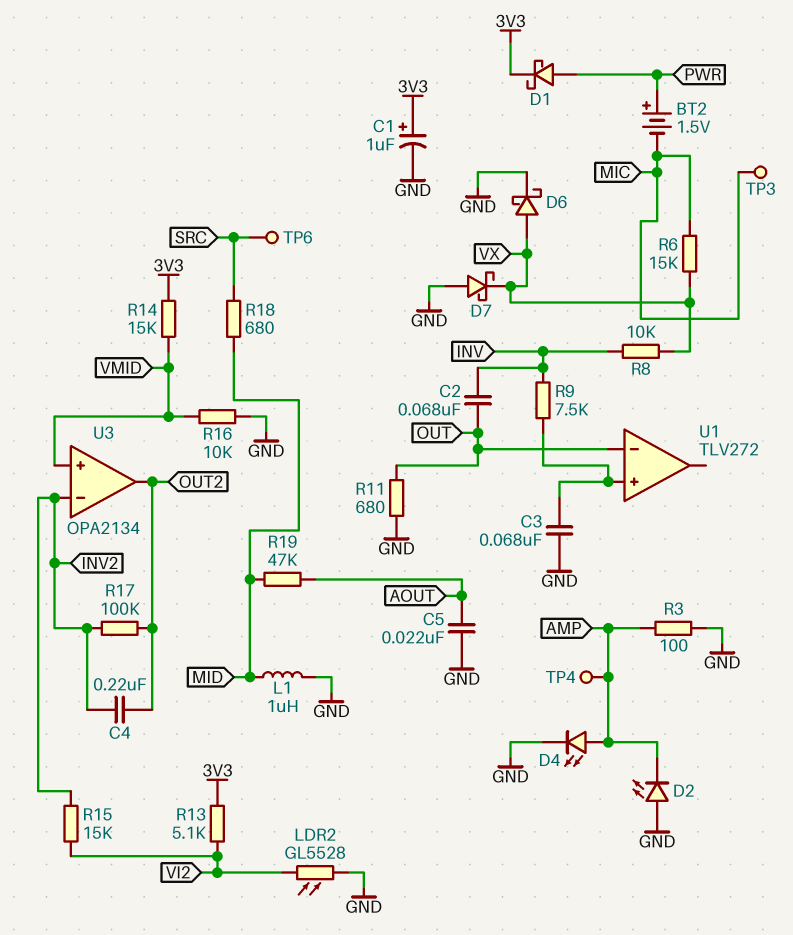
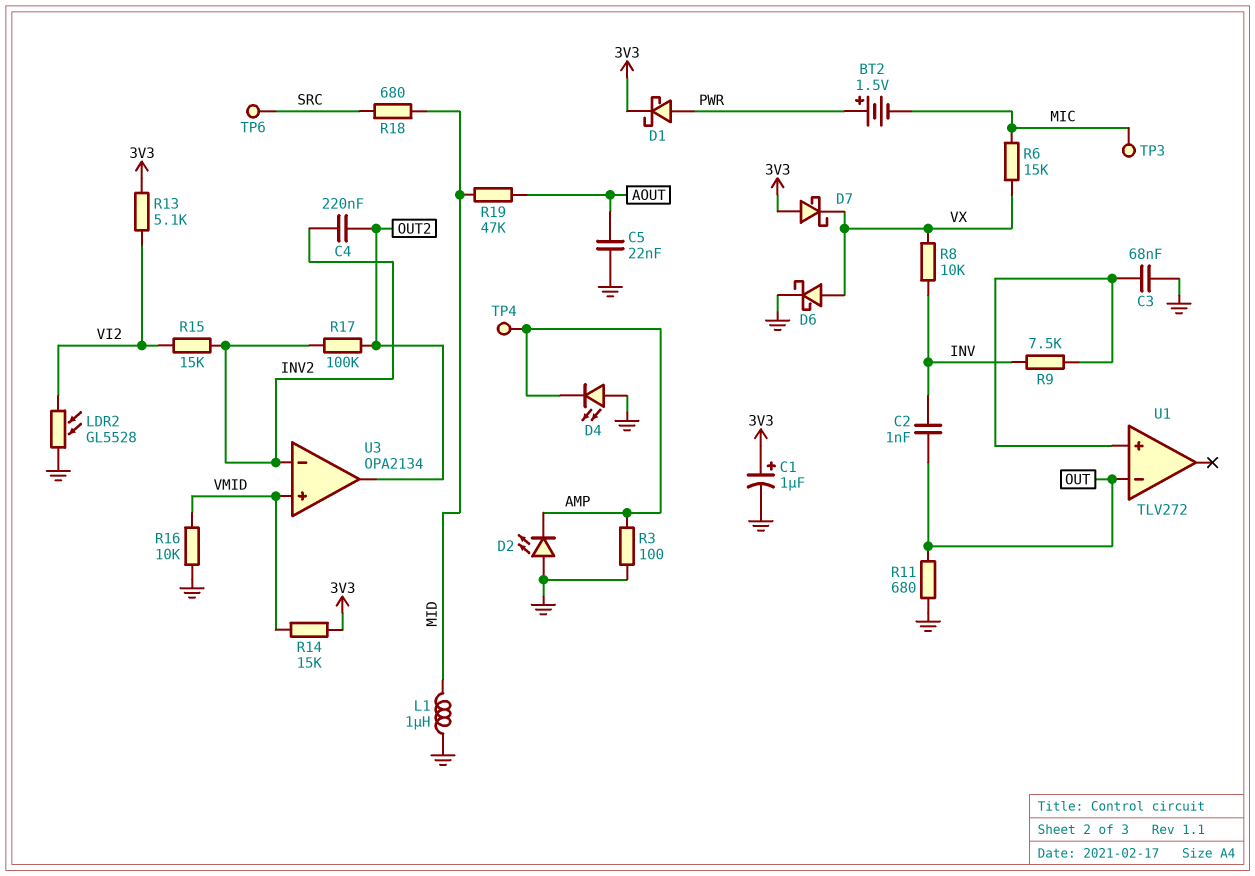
C2: 68nF (INV, OUT) -> 1nF (INV, OUT)
D4: LED (A AMP, K GND) -> LED (A GND, K AMP)
D7: schottky (A GND, K VX) -> schottky (A 3V3, K VX)

